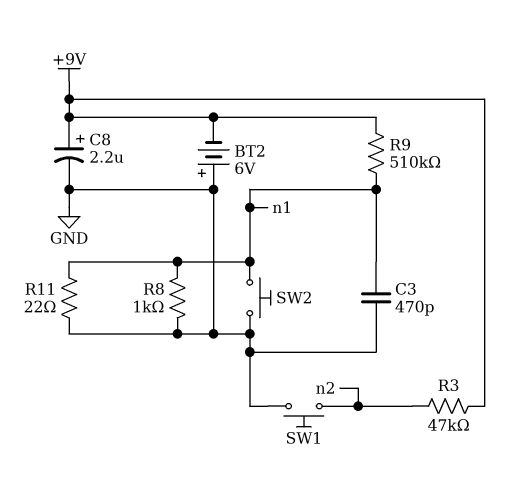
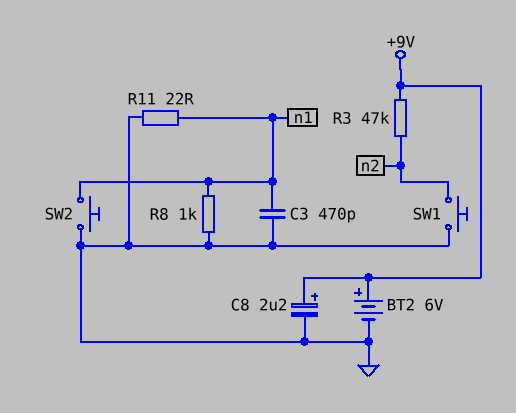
BT2: 6V (plus GND, minus +9V) -> 6V (plus +9V, minus GND)
R9: 510k (+9V, n1) -> none

